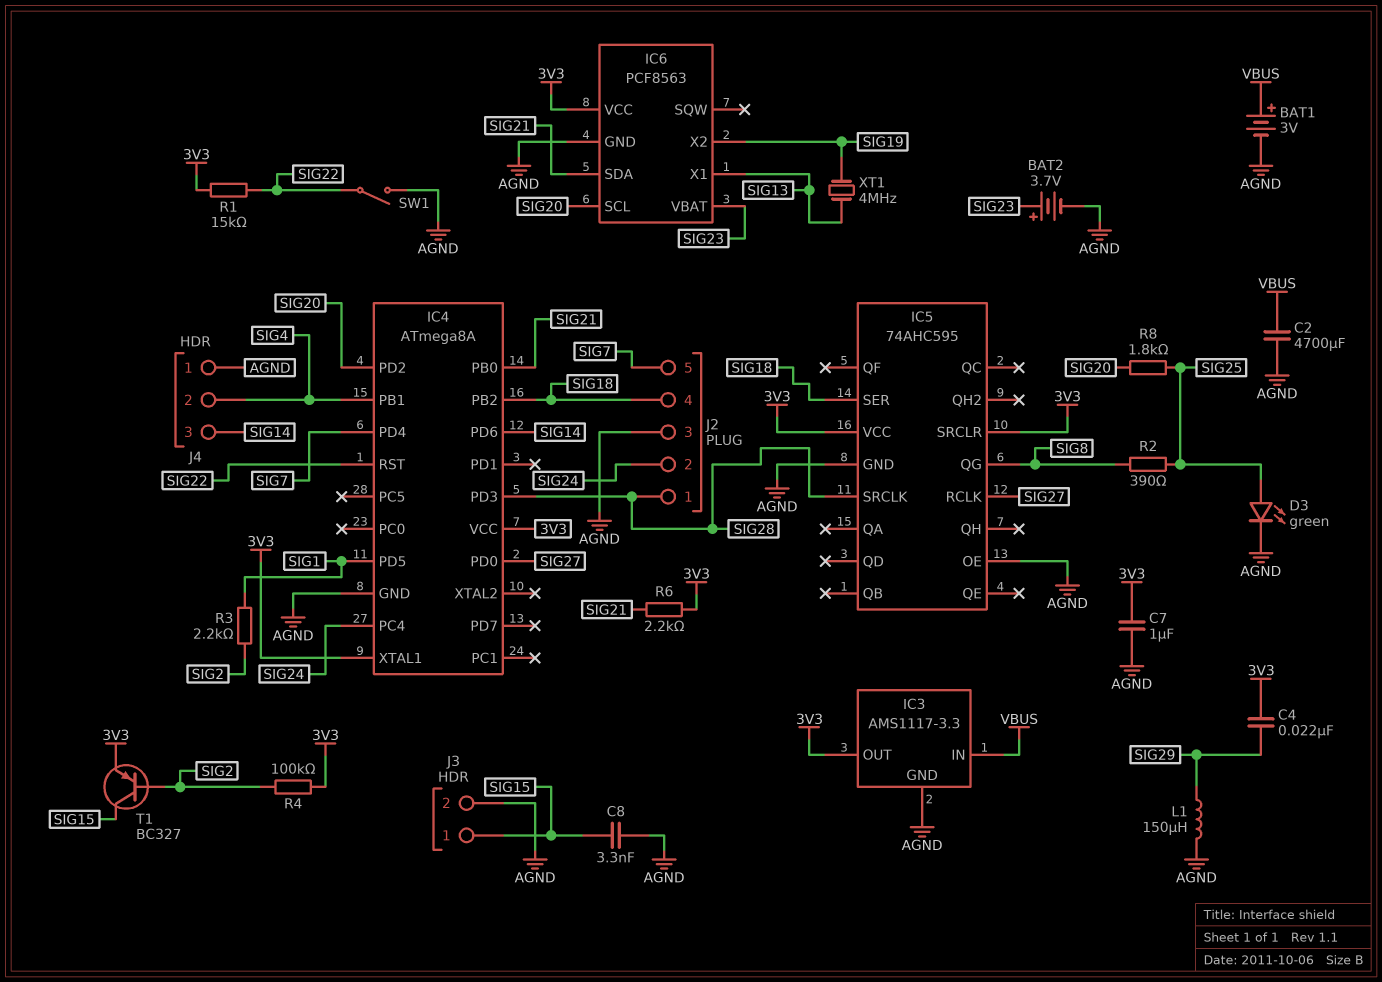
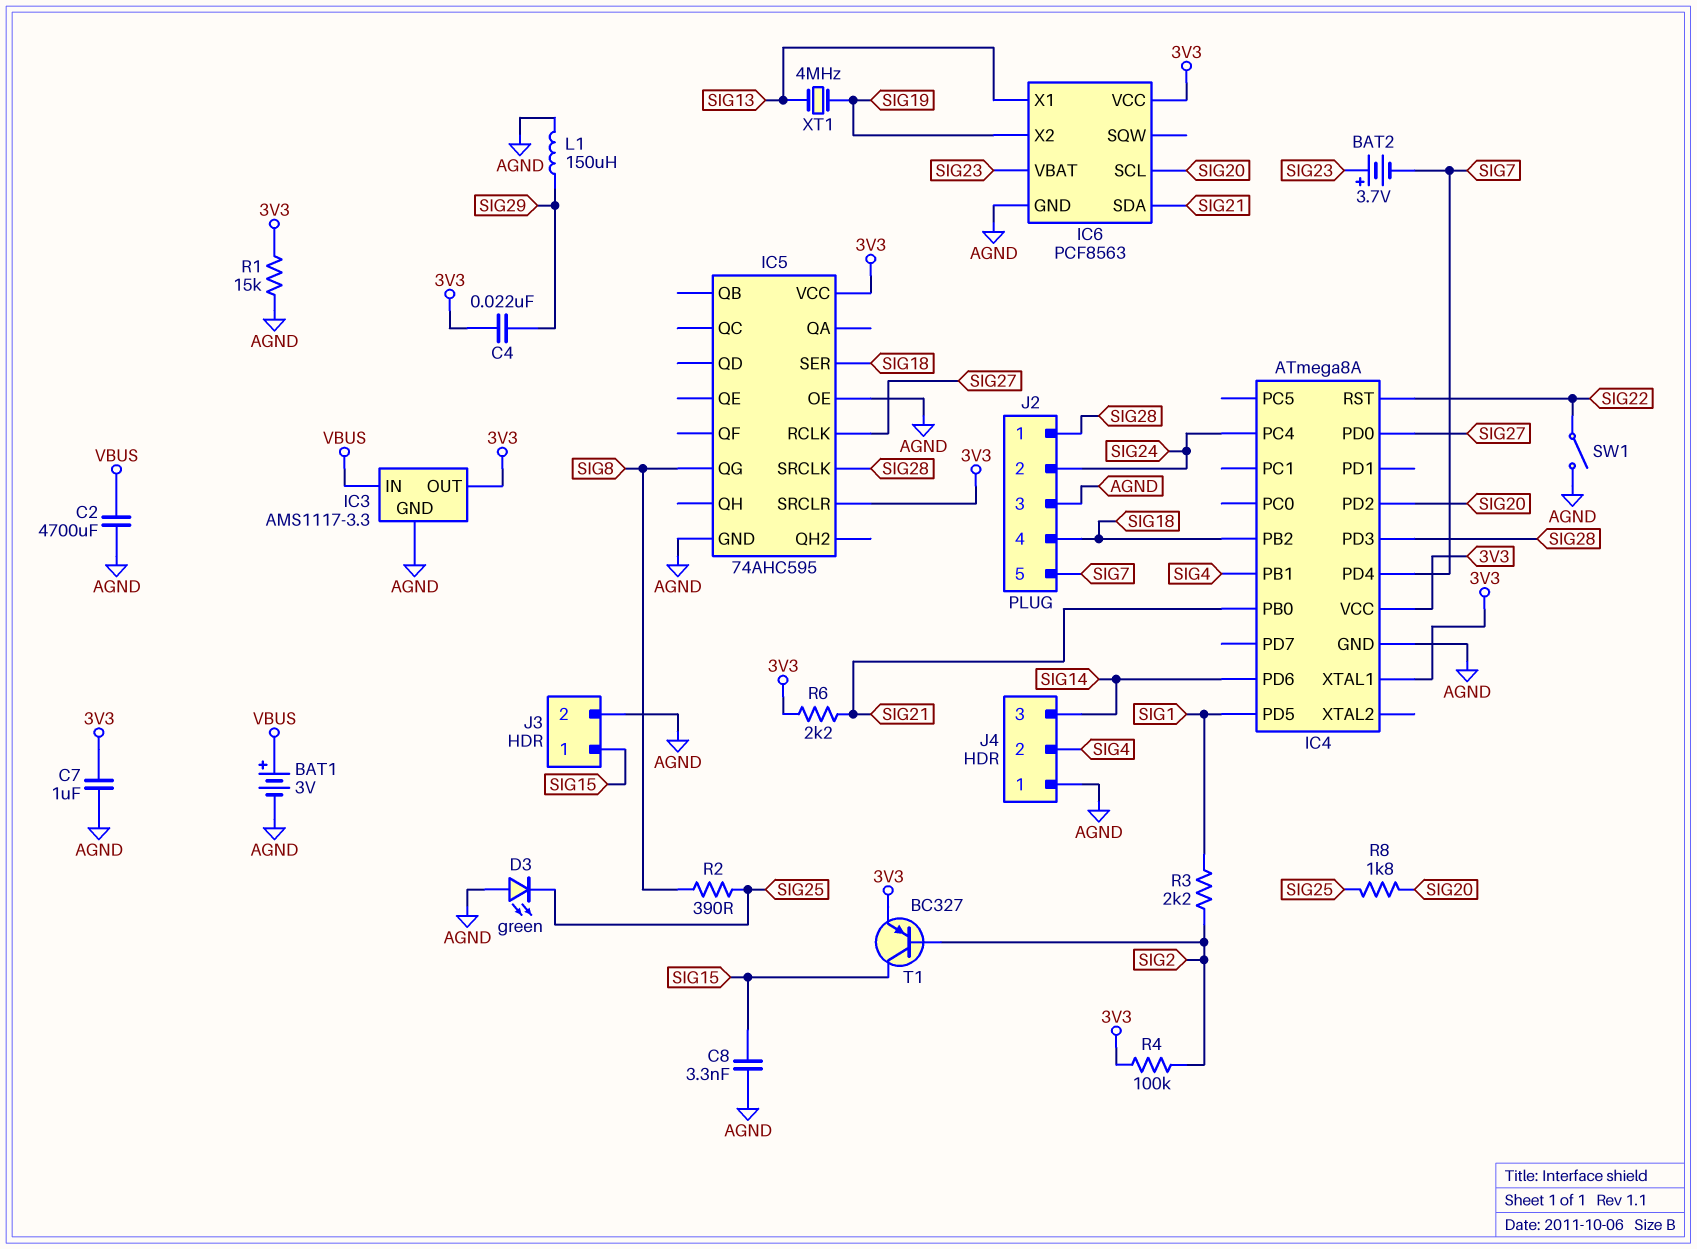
BAT2: 3.7V (plus SIG23, minus AGND) -> 3.7V (plus SIG23, minus SIG7)
D3: LED green (A SIG25, K AGND) -> LED green (A AGND, K SIG25)
R1: 15k (3V3, SIG22) -> 15k (3V3, AGND)

